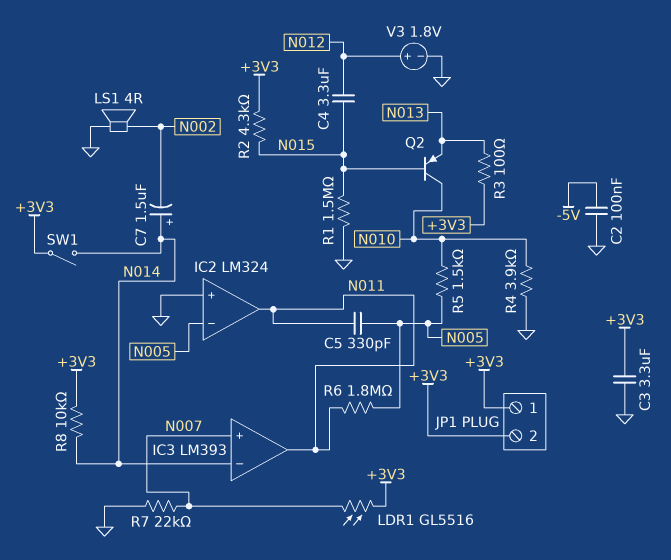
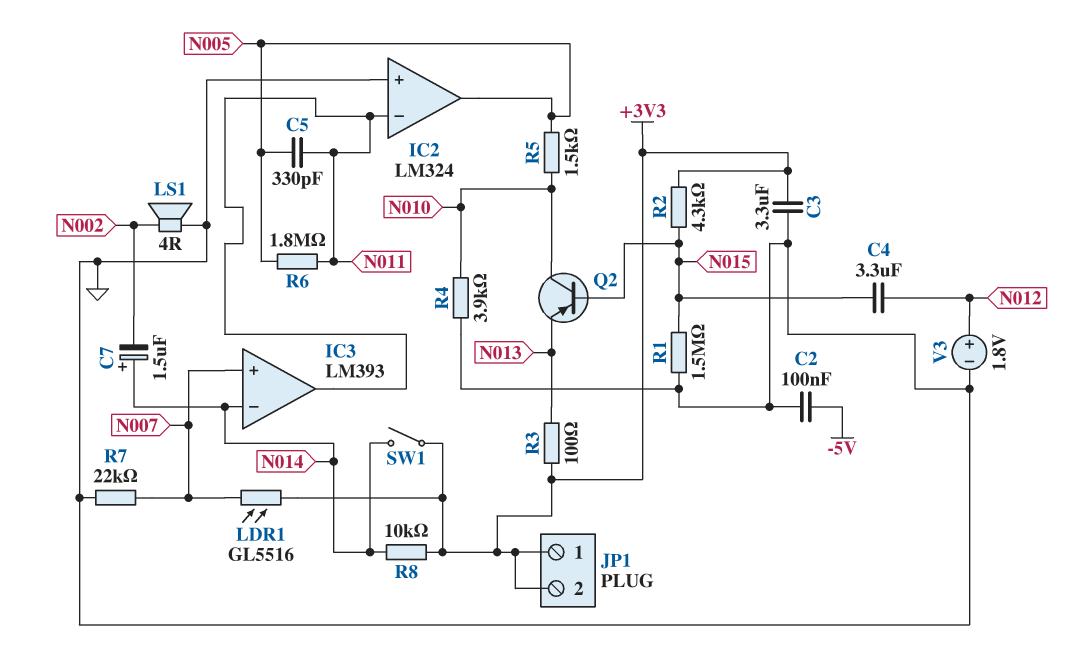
IC2 pin in-: N005 -> N011
IC2 pin out: N011 -> N005

